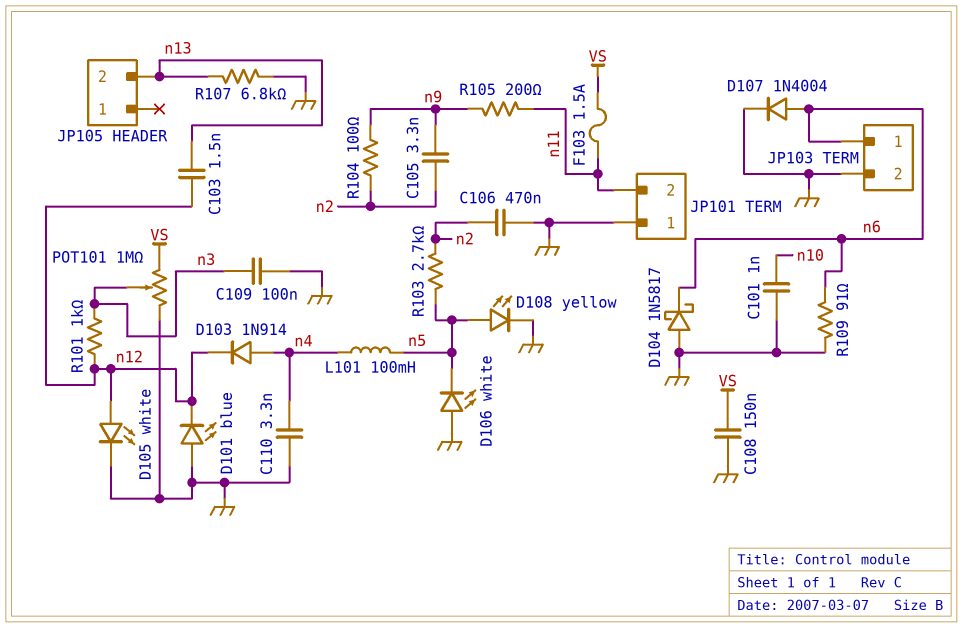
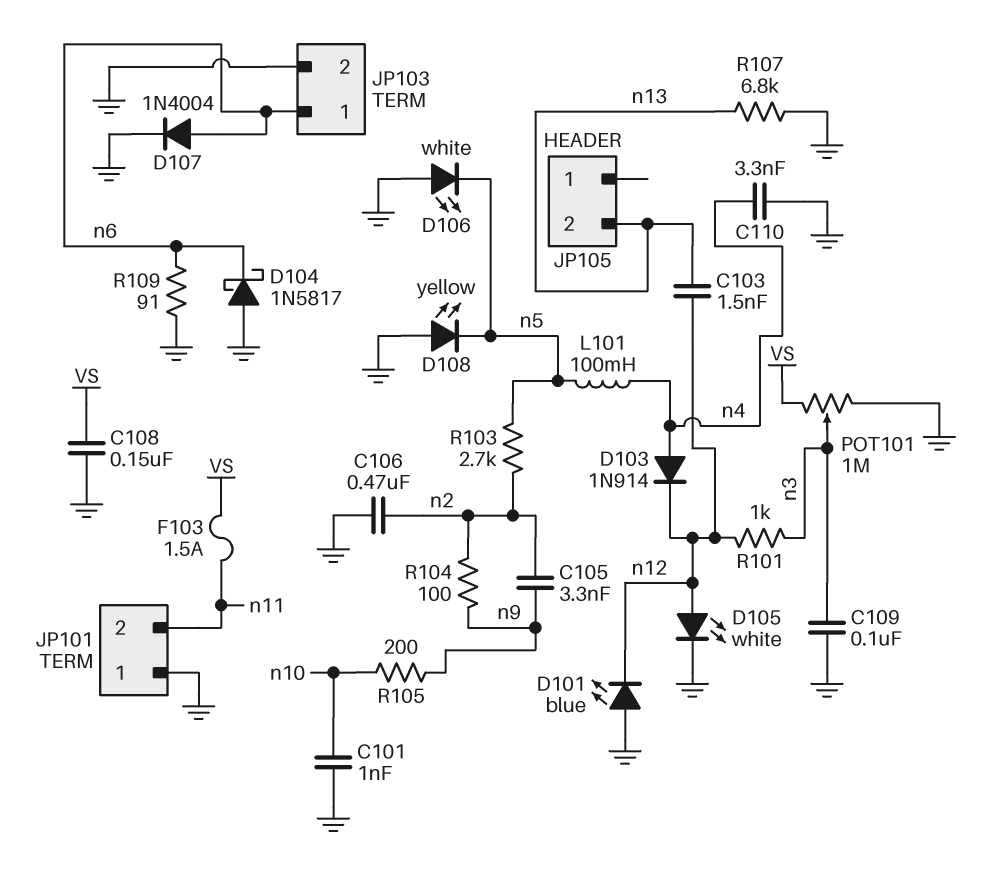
D108: LED yellow (A n5, K GND) -> LED yellow (A GND, K n5)
R105: 200 (n9, n11) -> 200 (n9, n10)

